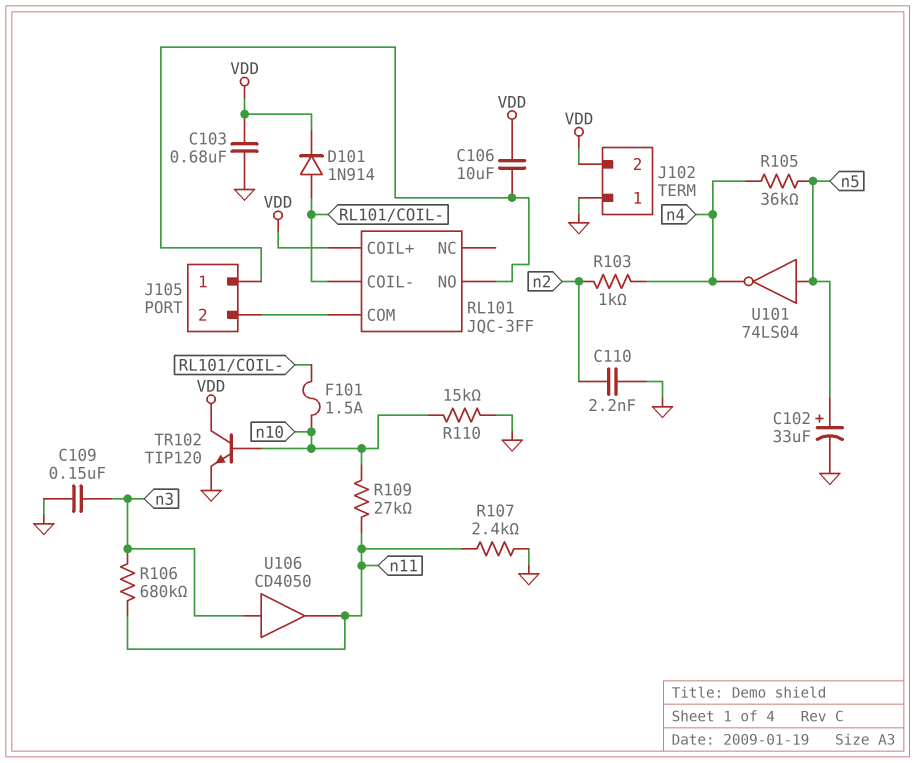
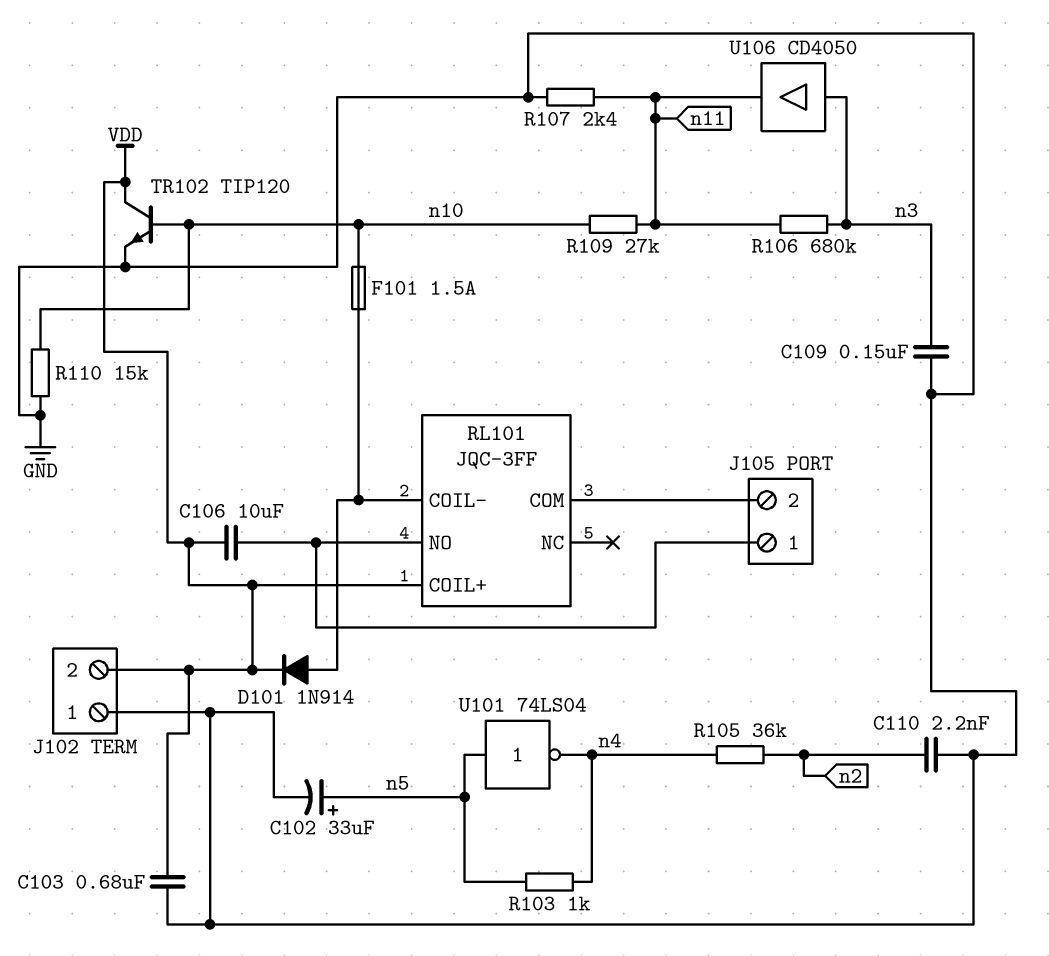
R103: 1k (n2, n4) -> 1k (n4, n5)
R105: 36k (n4, n5) -> 36k (n2, n4)

